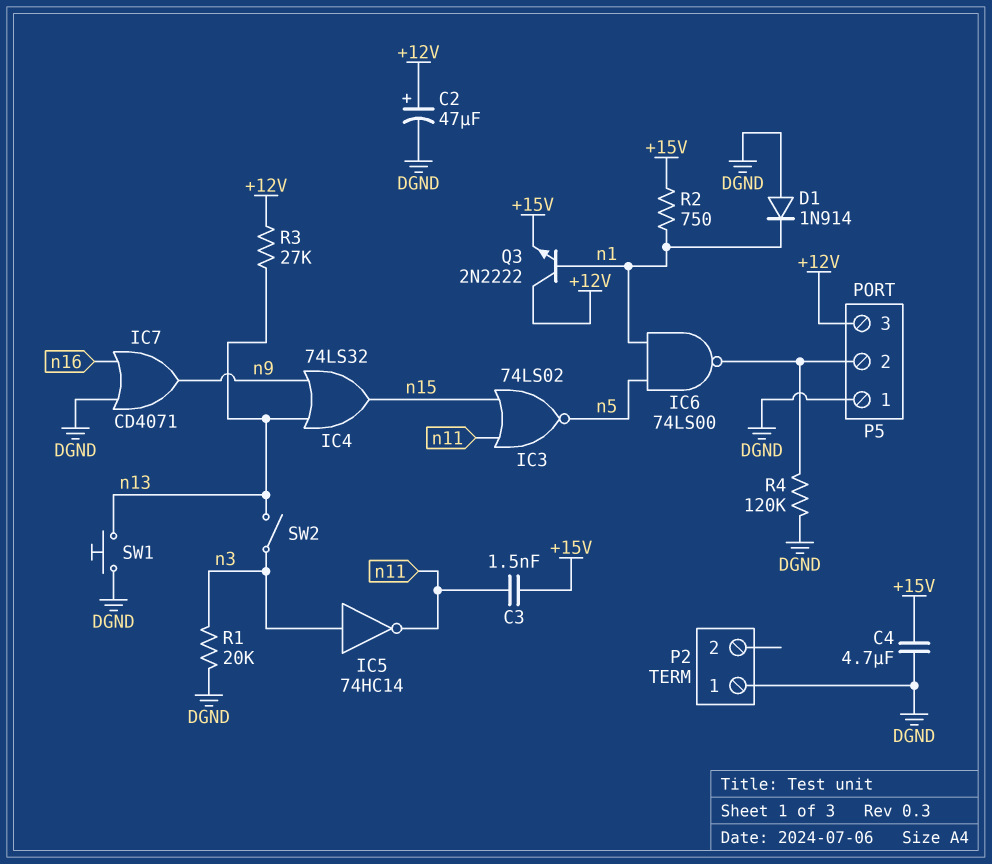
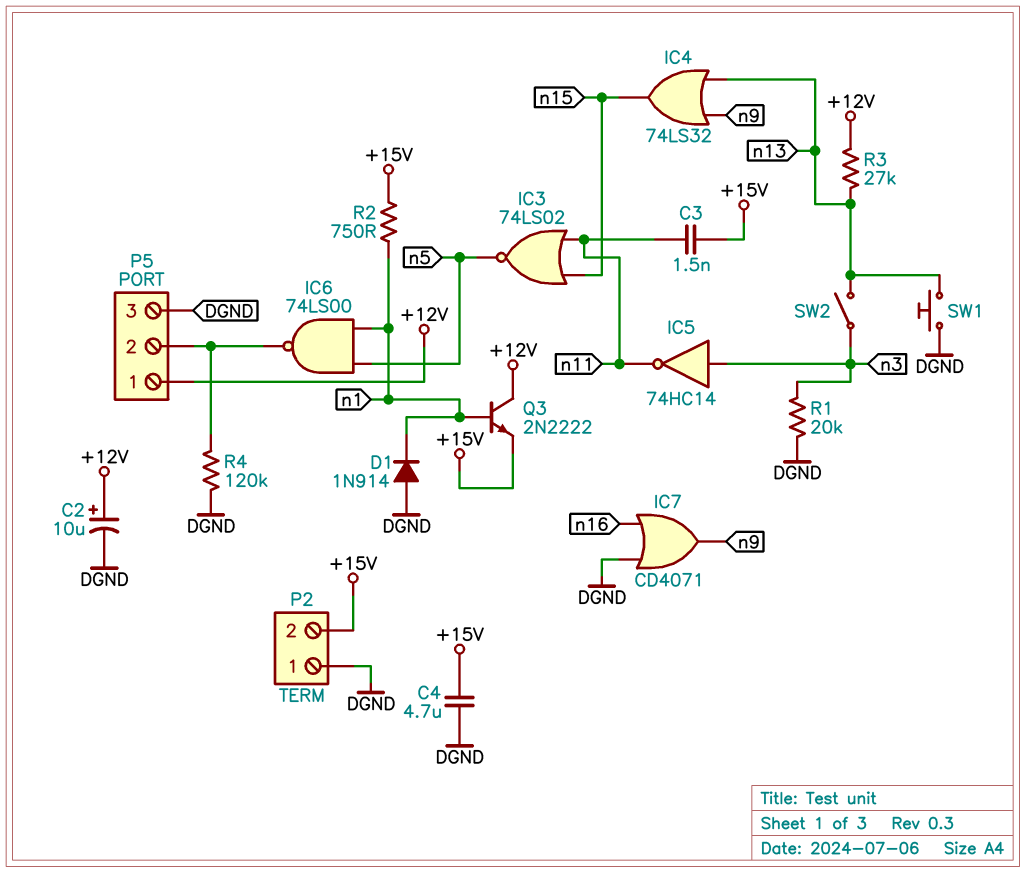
C2: 47uF (plus +12V, minus DGND) -> 10uF (plus +12V, minus DGND)
P2 pin 2: none -> +15V
P5 pin 1: DGND -> +12V
P5 pin 3: +12V -> DGND

